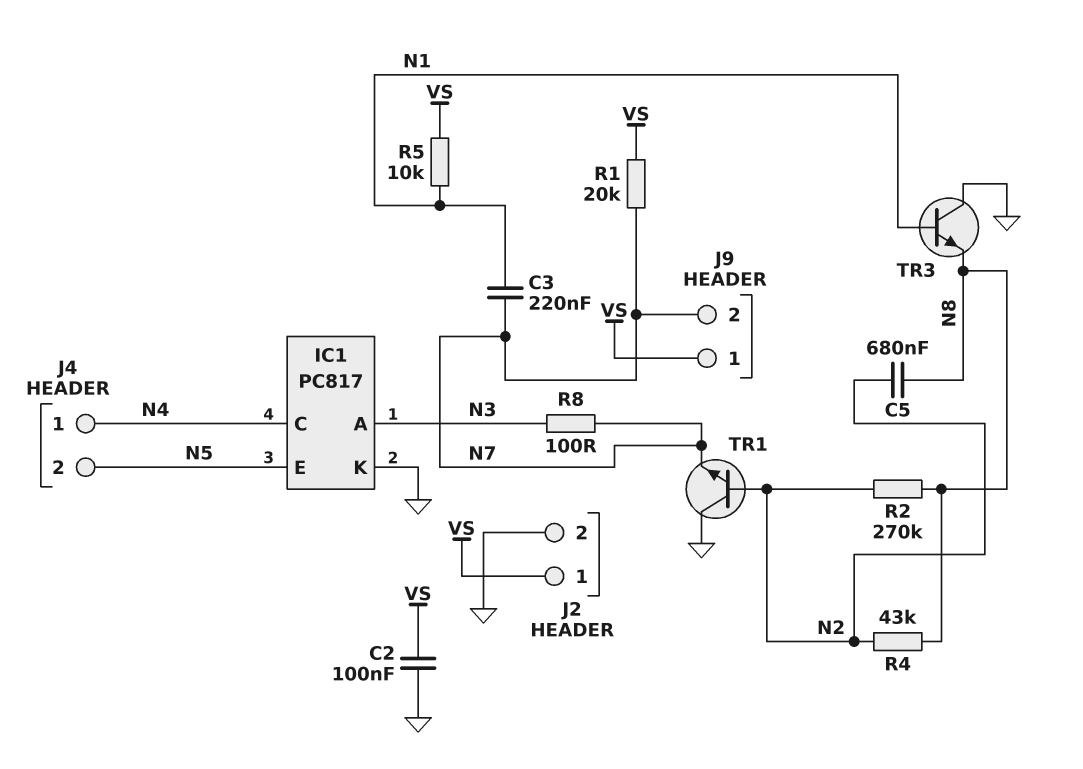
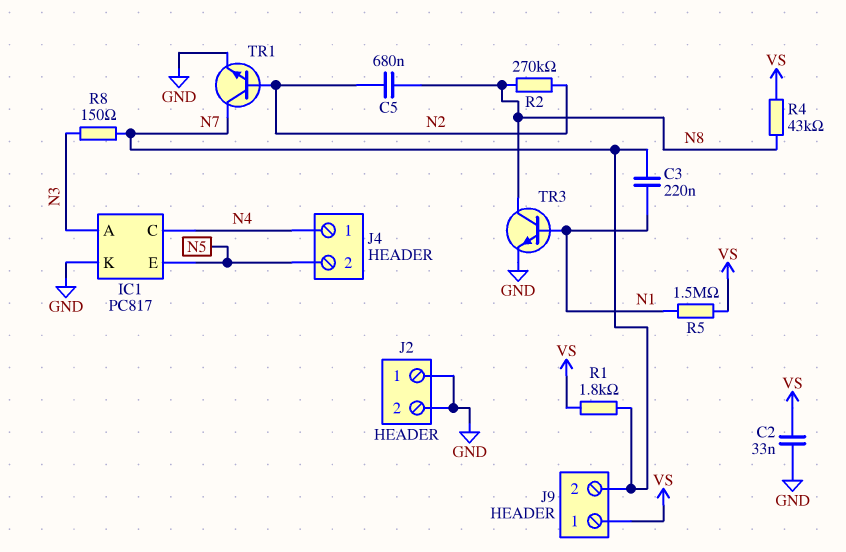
C2: 100nF (GND, VS) -> 33nF (GND, VS)
J2 pin 1: VS -> GND
R1: 20k (N7, VS) -> 1.8k (N7, VS)
R4: 43k (N2, N8) -> 43k (N8, VS)
R5: 10k (N1, VS) -> 1.5M (N1, VS)
R8: 100 (N3, N7) -> 150 (N3, N7)
TR1: NPN (B N2, C GND, E N7) -> NPN (B N2, C N7, E GND)
TR3: NPN (B N1, C GND, E N8) -> NPN (B N1, C N8, E GND)

